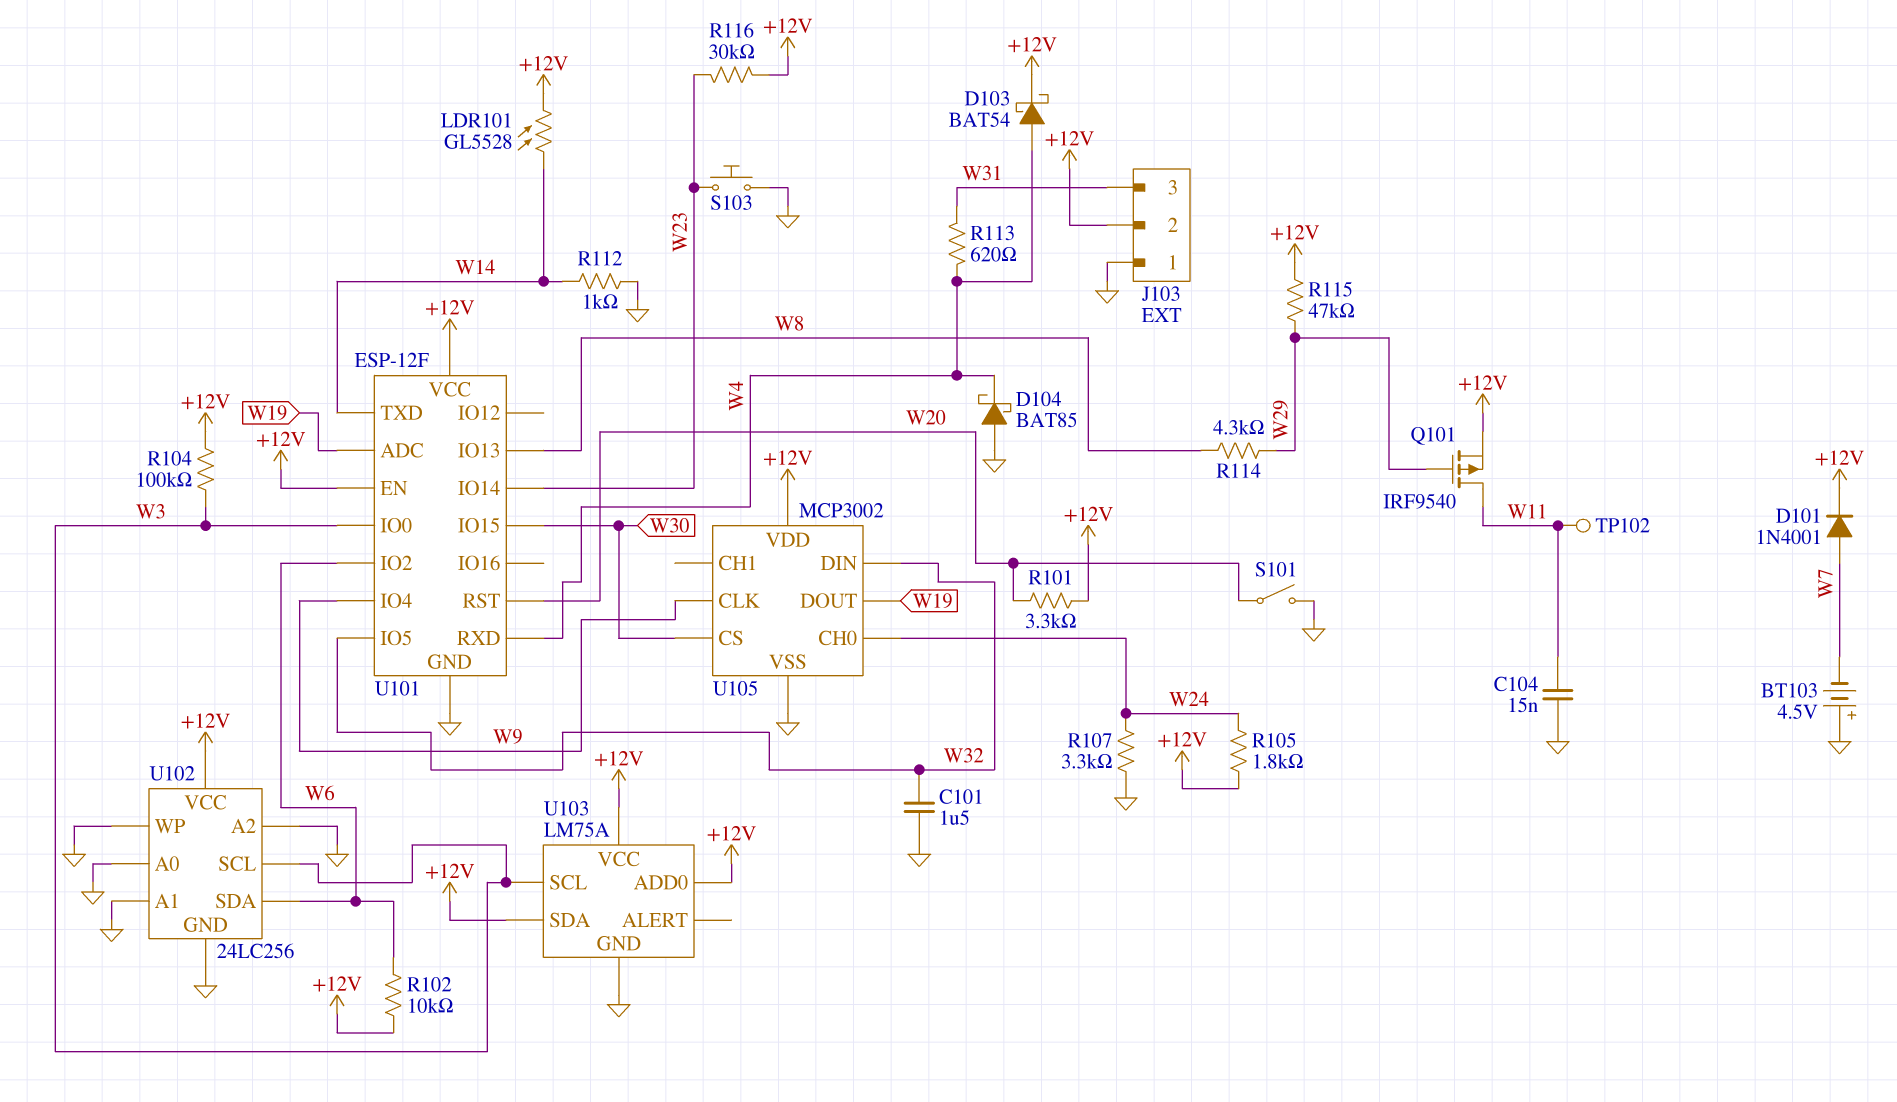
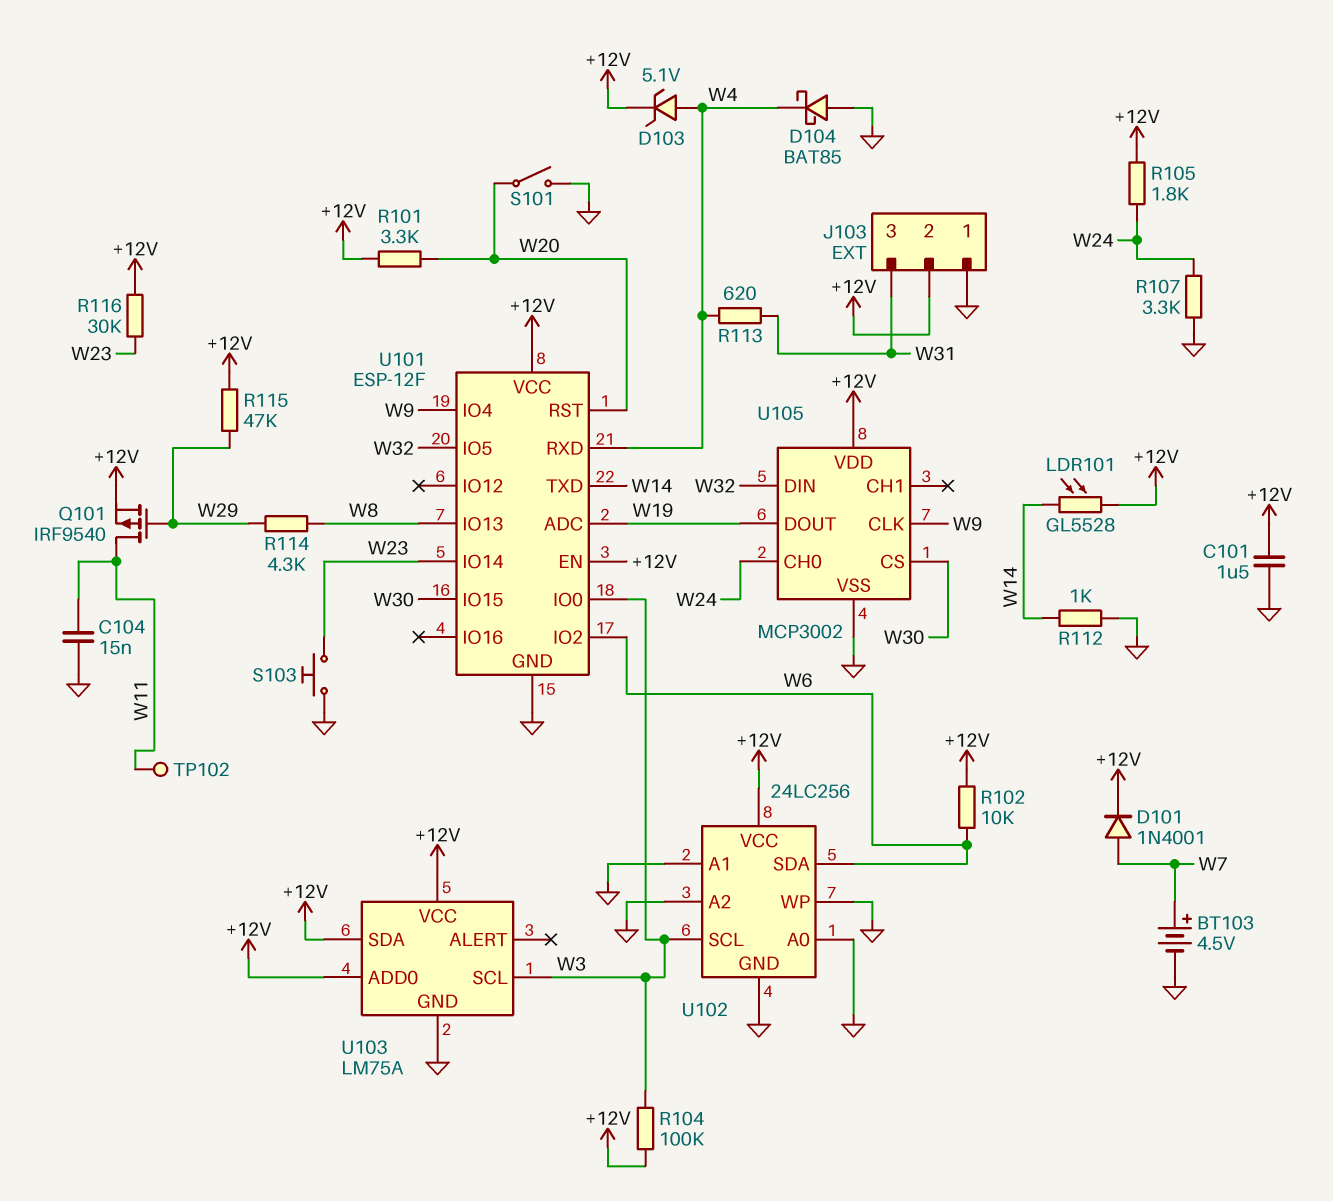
BT103: 4.5V (plus GND, minus W7) -> 4.5V (plus W7, minus GND)
C101: 1.5uF (GND, W32) -> 1.5uF (+12V, GND)
D103: schottky BAT54 (A W4, K +12V) -> zener 5.1V (A W4, K +12V)

